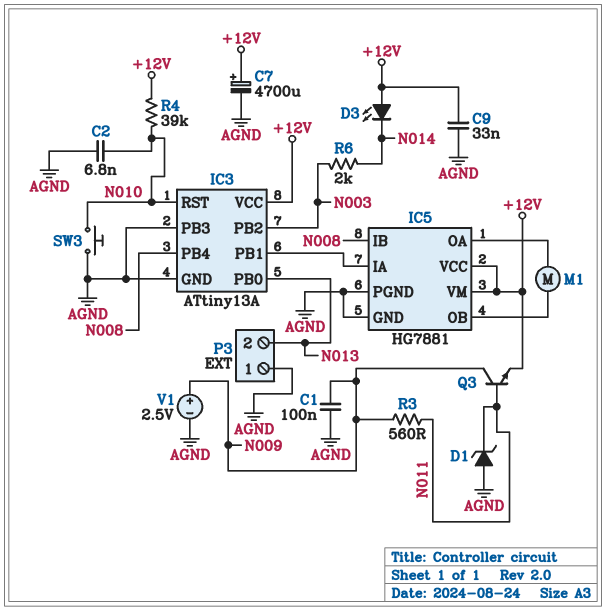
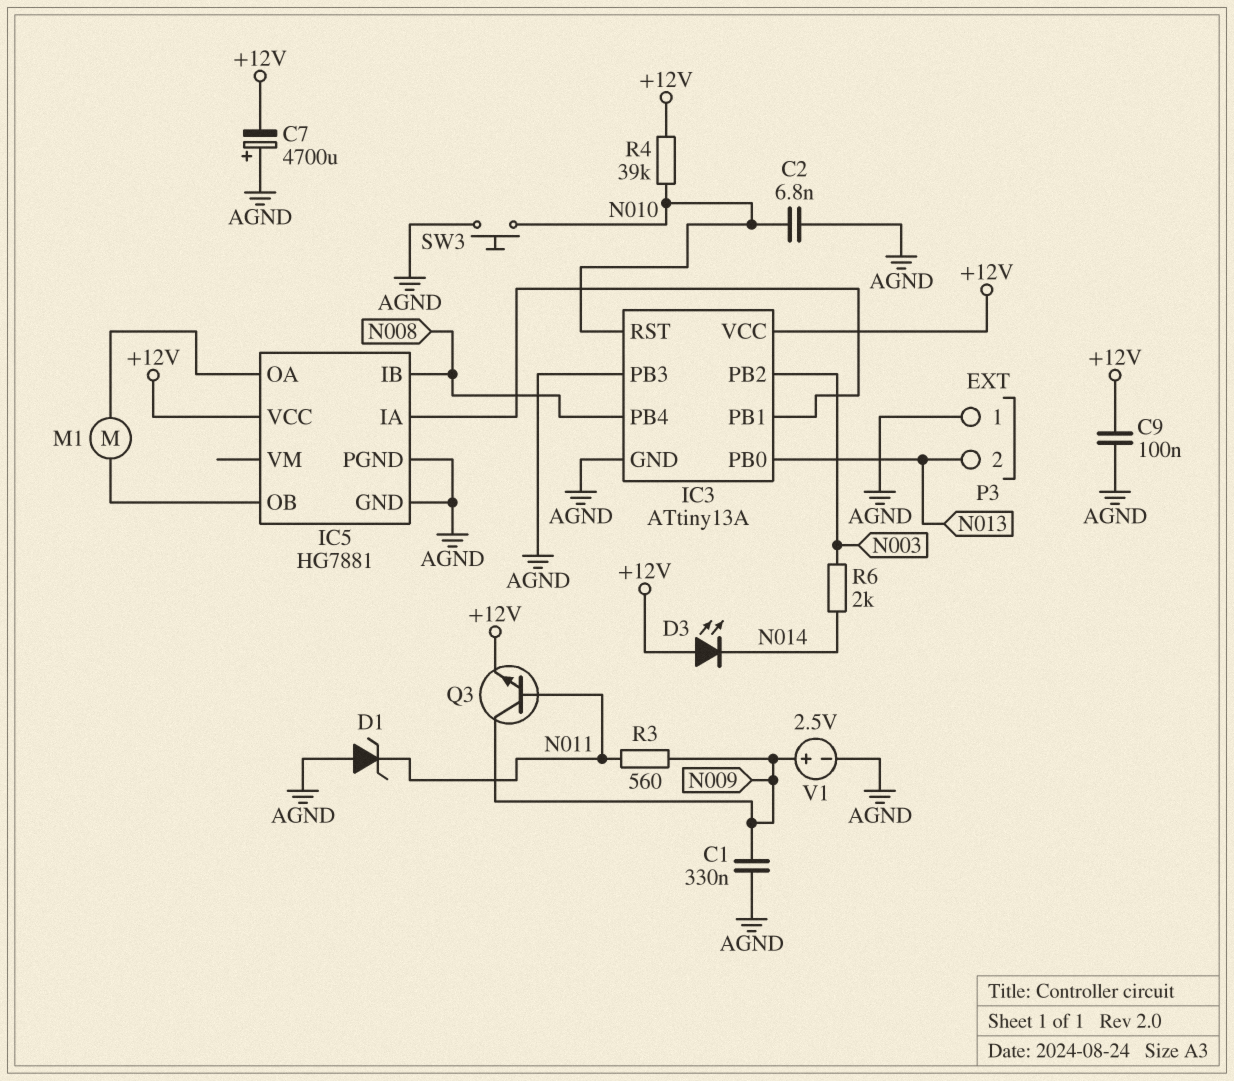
C1: 100nF (AGND, N009) -> 330nF (AGND, N009)
C7: 4700uF (plus +12V, minus AGND) -> 4700uF (plus AGND, minus +12V)
C9: 33nF (+12V, AGND) -> 100nF (+12V, AGND)
IC5 pin VM: +12V -> none

